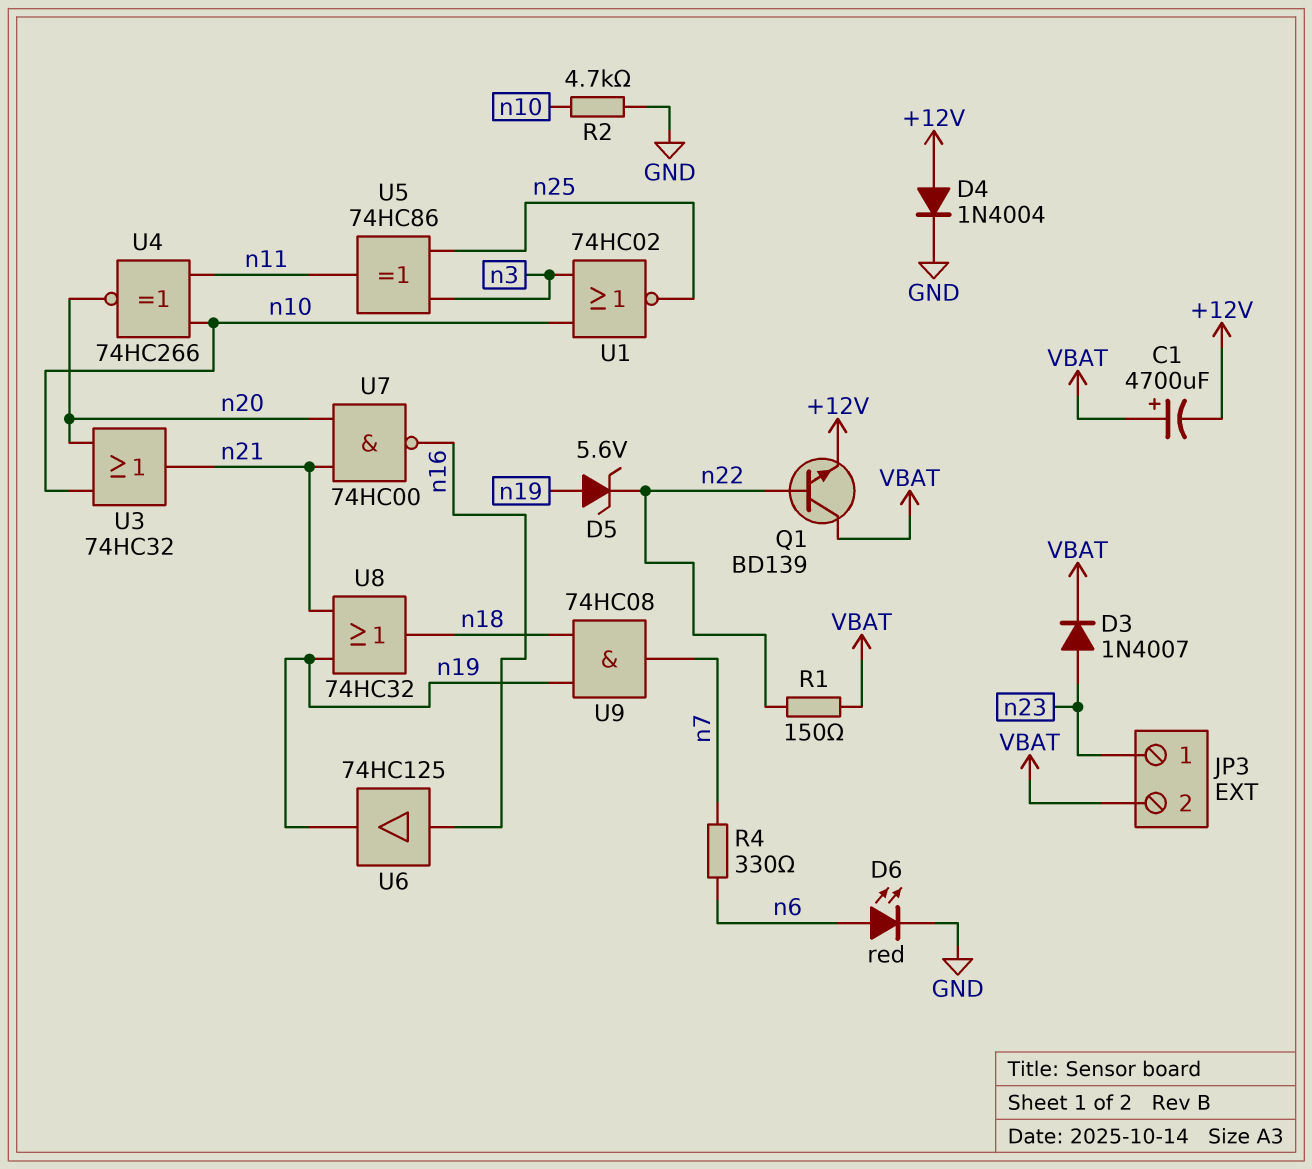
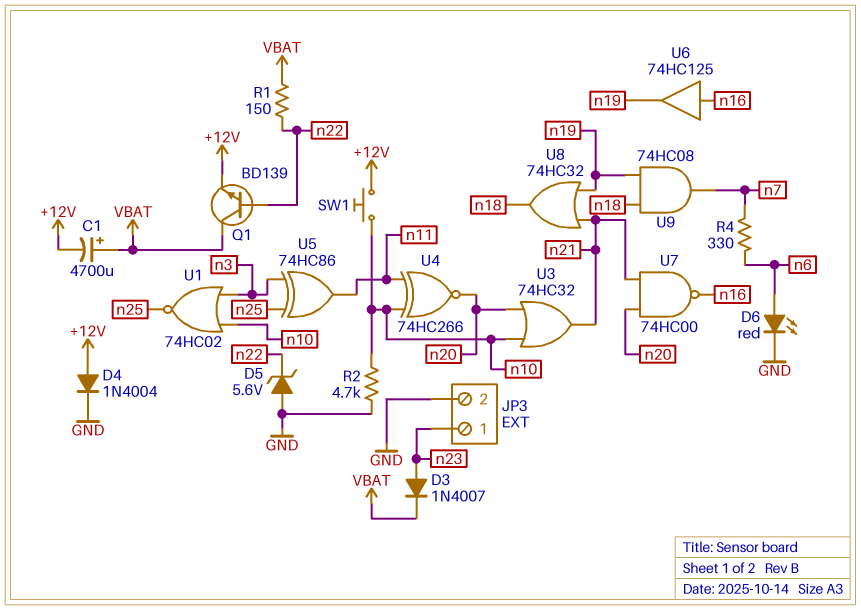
D5: zener 5.6V (A n19, K n22) -> zener 5.6V (A GND, K n22)
JP3 pin 2: VBAT -> GND
SW1: none -> button (+12V, n10)

